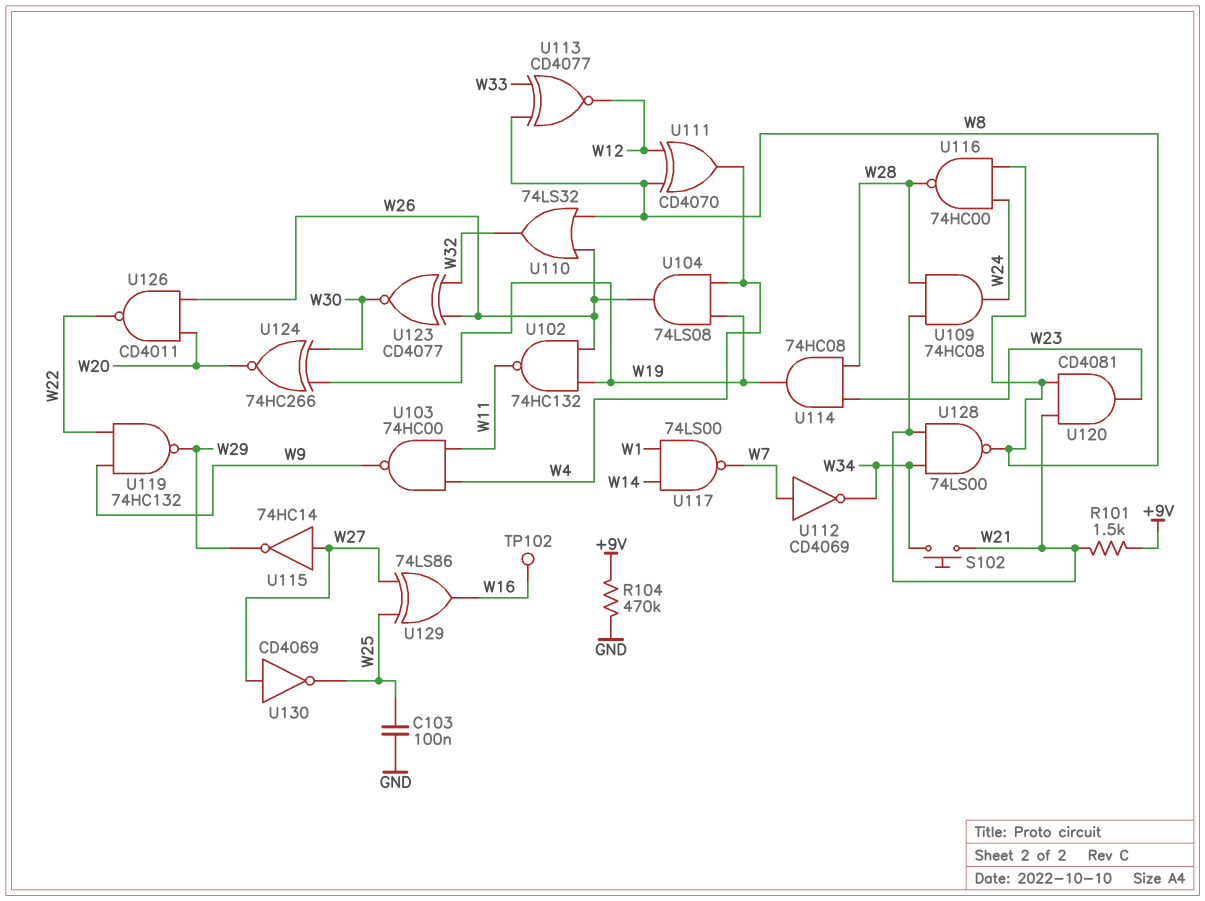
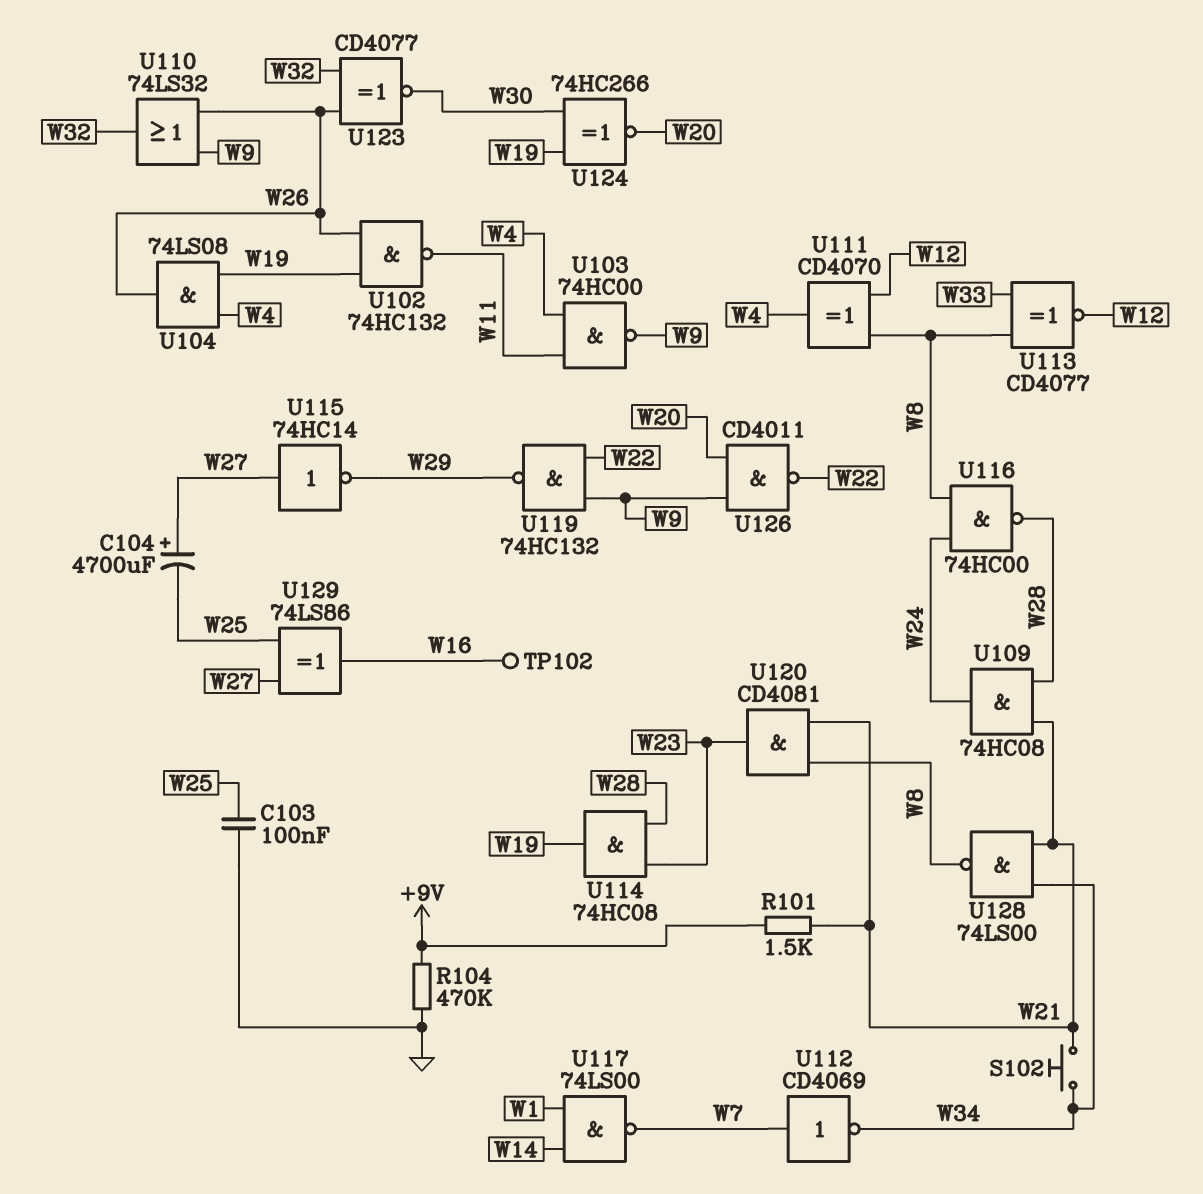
C104: none -> 4700uF (plus W27, minus W25)
U110: OR 74LS32 (in W8, in W26, out W32) -> OR 74LS32 (in W9, in W26, out W32)
U126: NAND CD4011 (in W20, in W26, out W22) -> NAND CD4011 (in W9, in W20, out W22)
U130: NOT CD4069 (in W27, out W25) -> none

